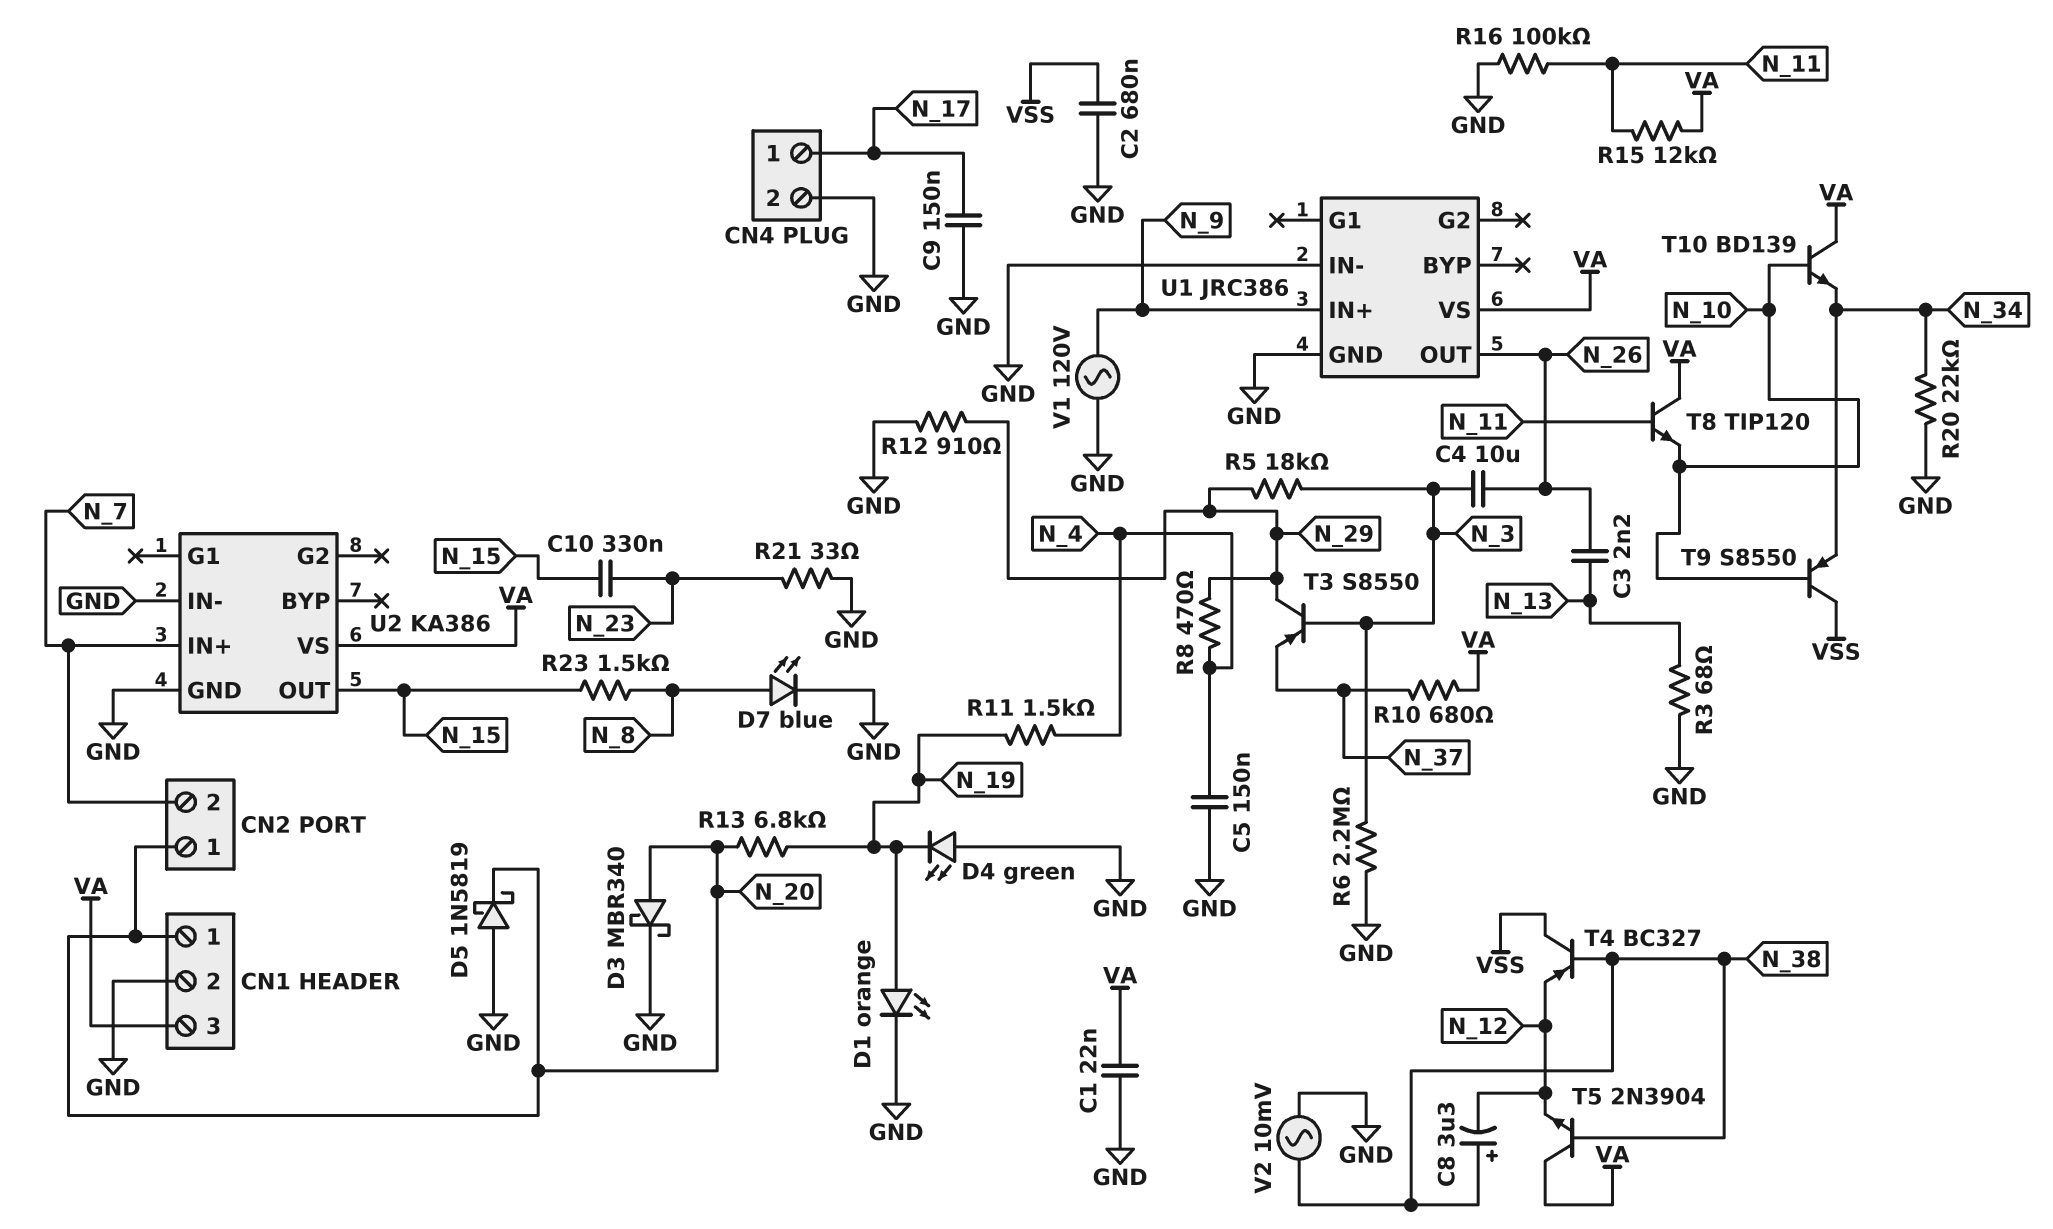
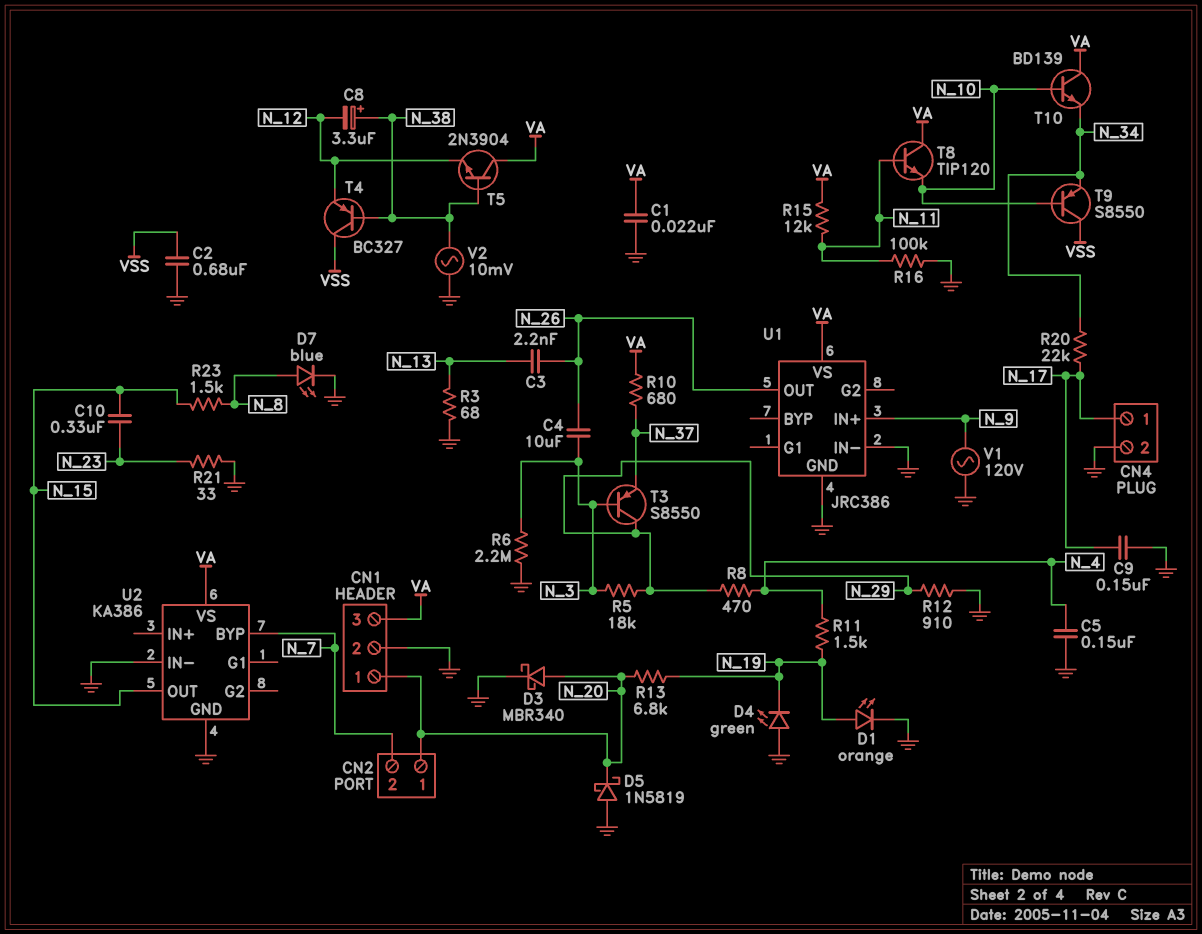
R20: 22k (GND, N_34) -> 22k (N_17, N_34)
U2 pin BYP: none -> N_7
U2 pin IN+: N_7 -> none

